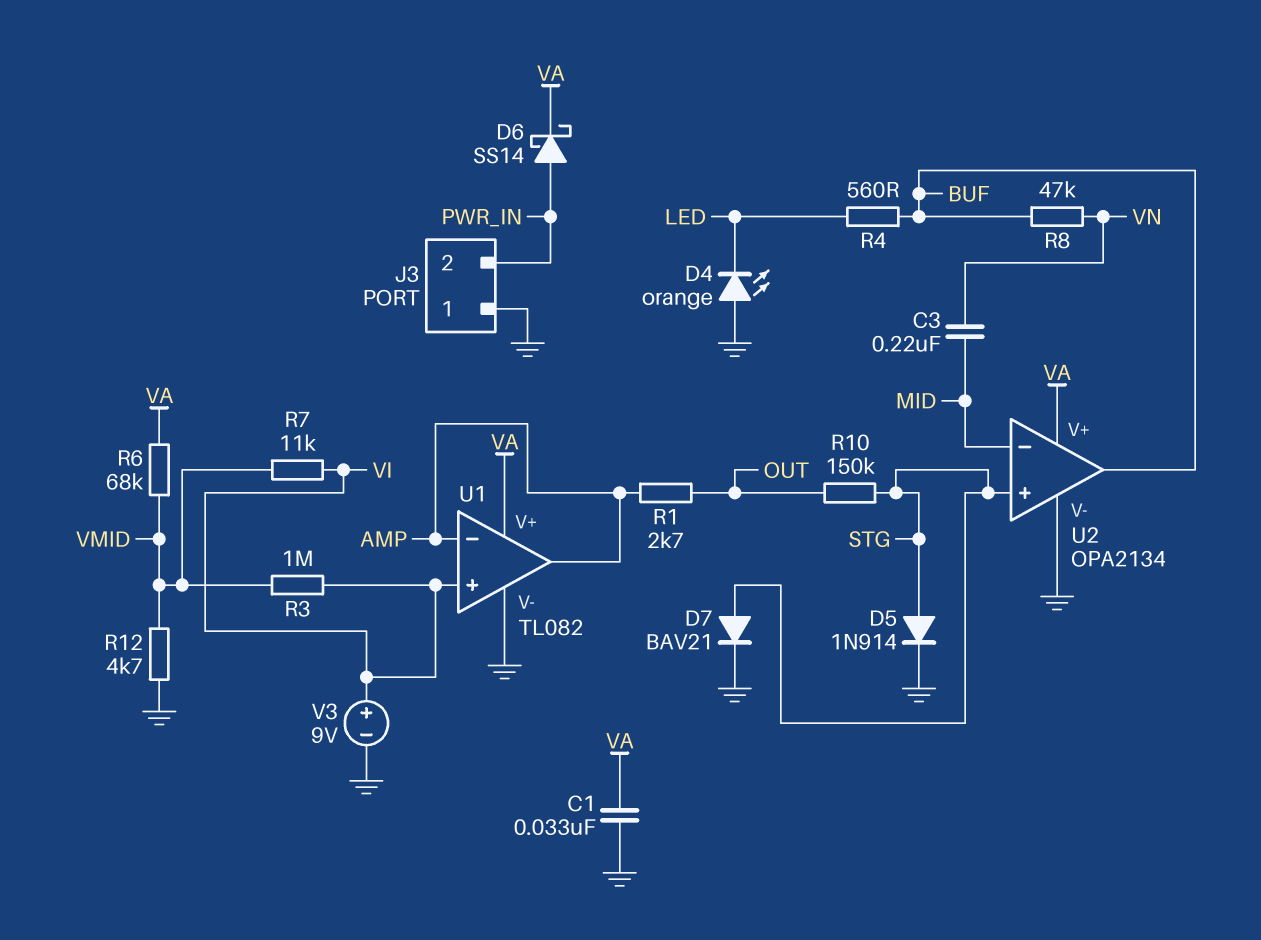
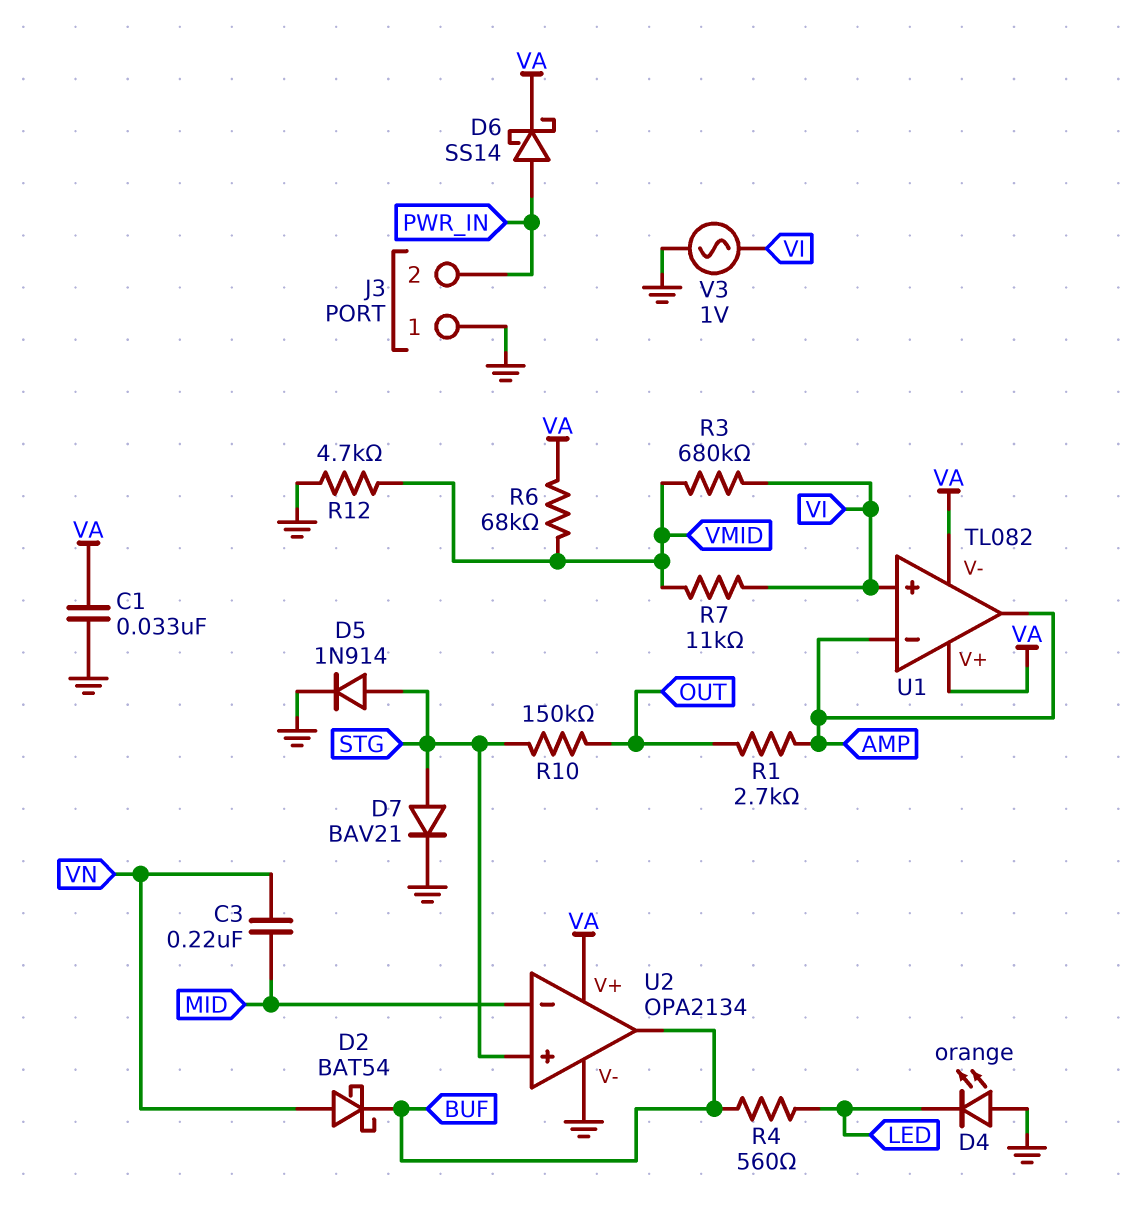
D2: none -> schottky BAT54 (A VN, K BUF)
R3: 1M (VI, VMID) -> 680k (VI, VMID)
R8: 47k (BUF, VN) -> none
U1 pin V-: GND -> VA
V3: 9V (plus VI, minus GND) -> AC 1V (GND, VI)

